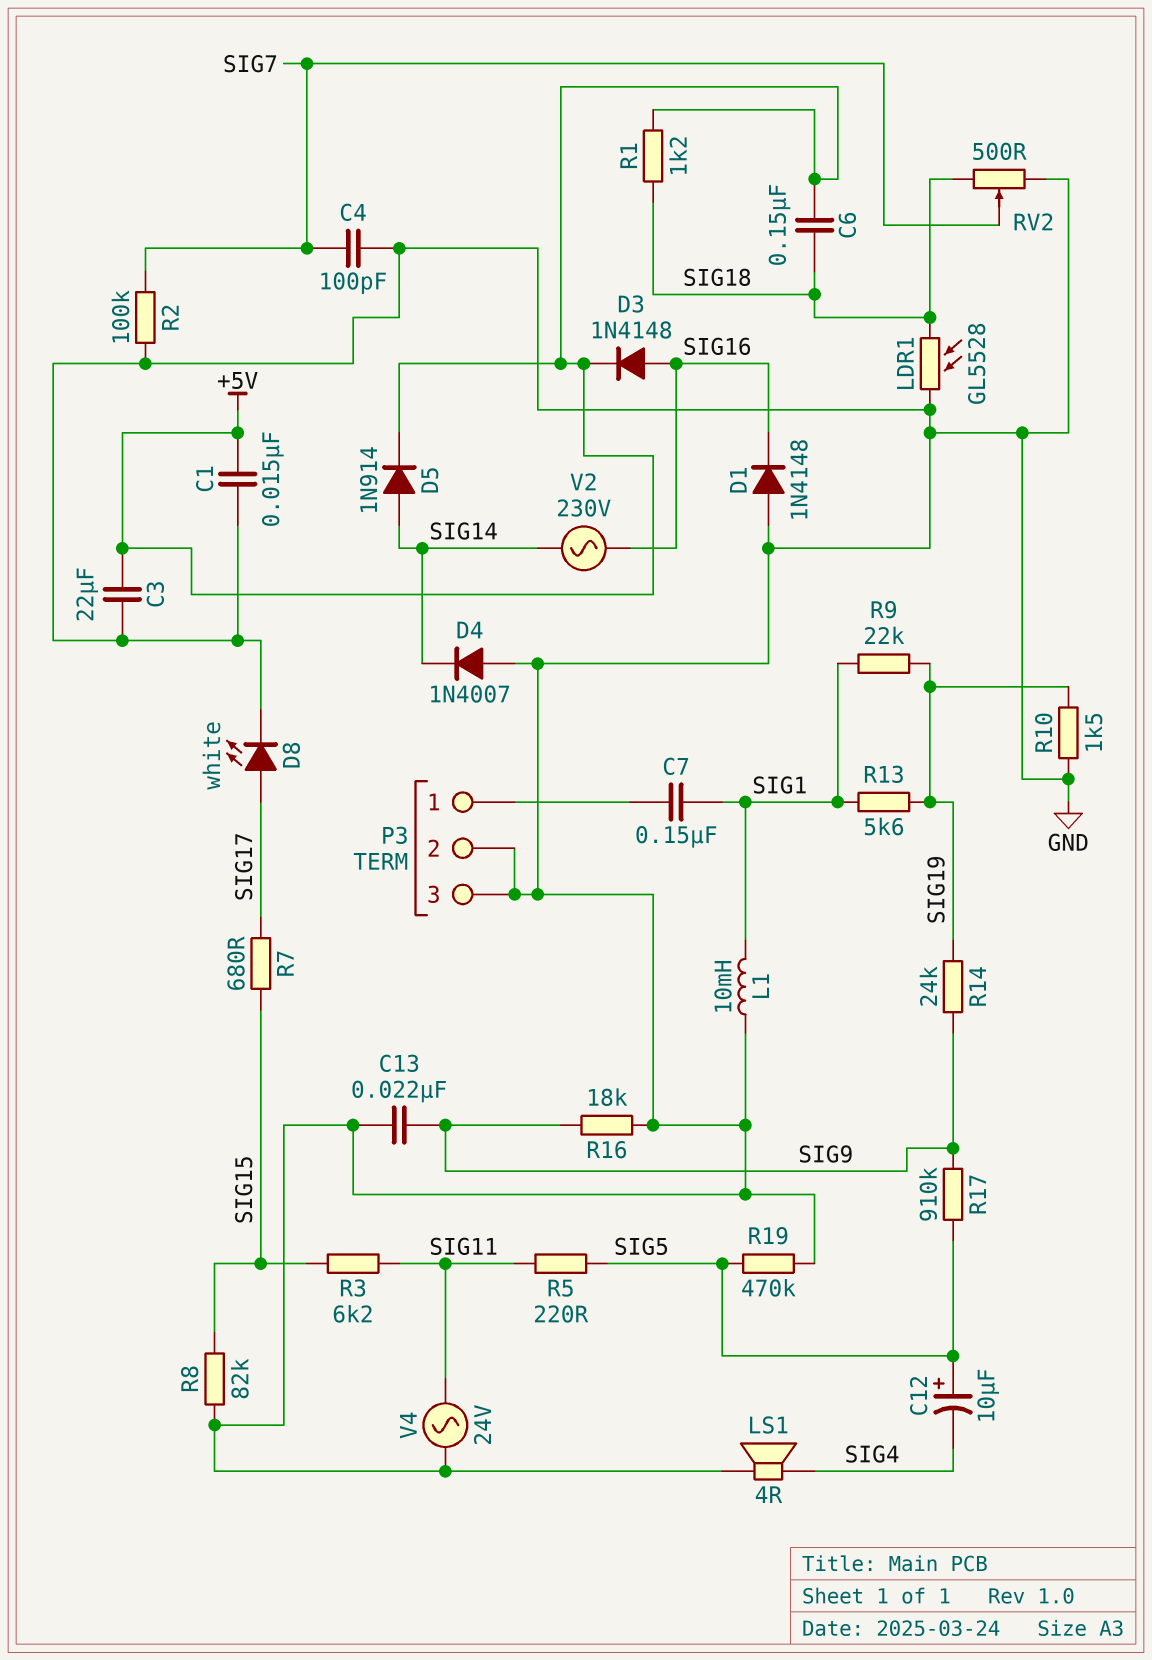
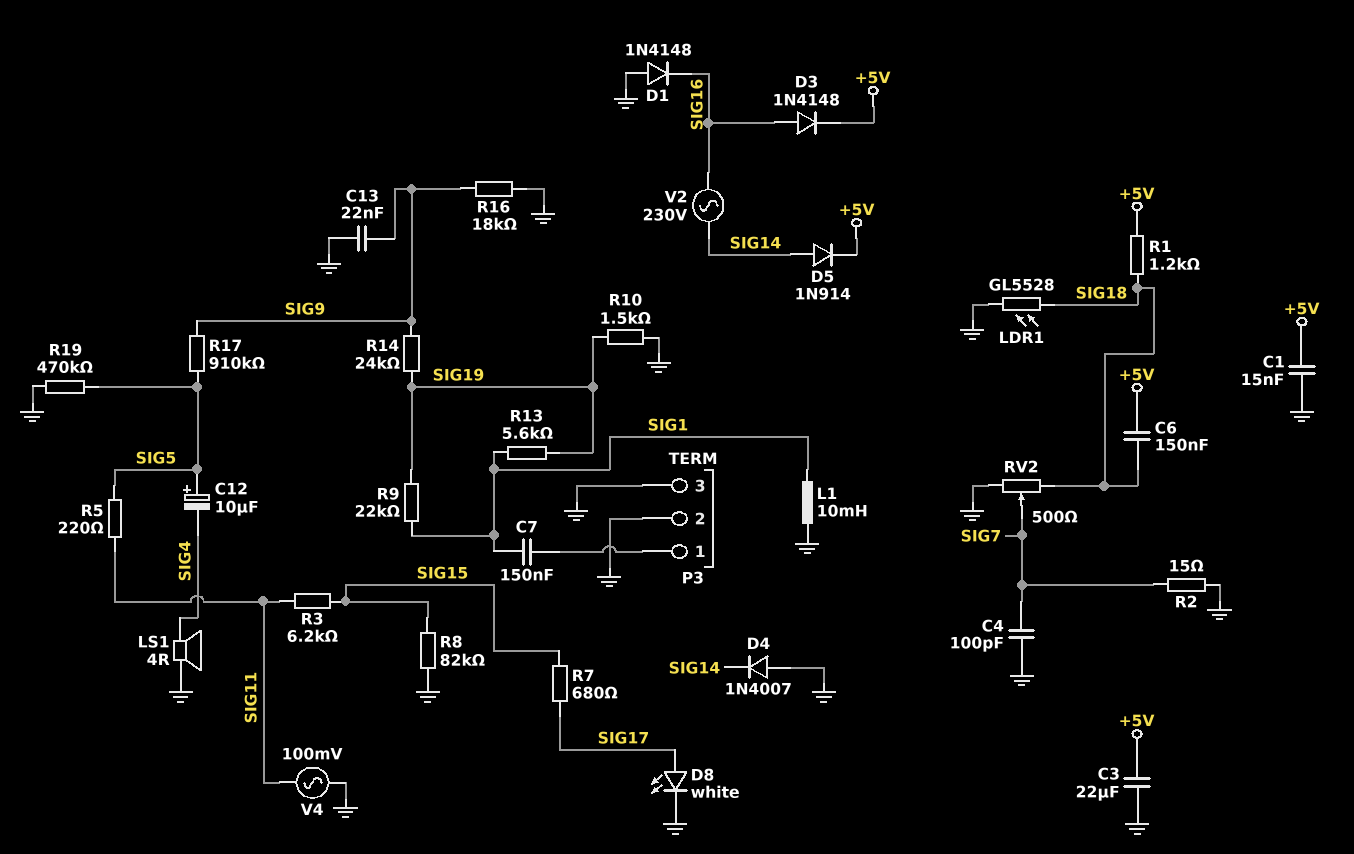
R2: 100k (GND, SIG7) -> 15 (GND, SIG7)
V4: AC 24V (GND, SIG11) -> AC 100mV (GND, SIG11)

